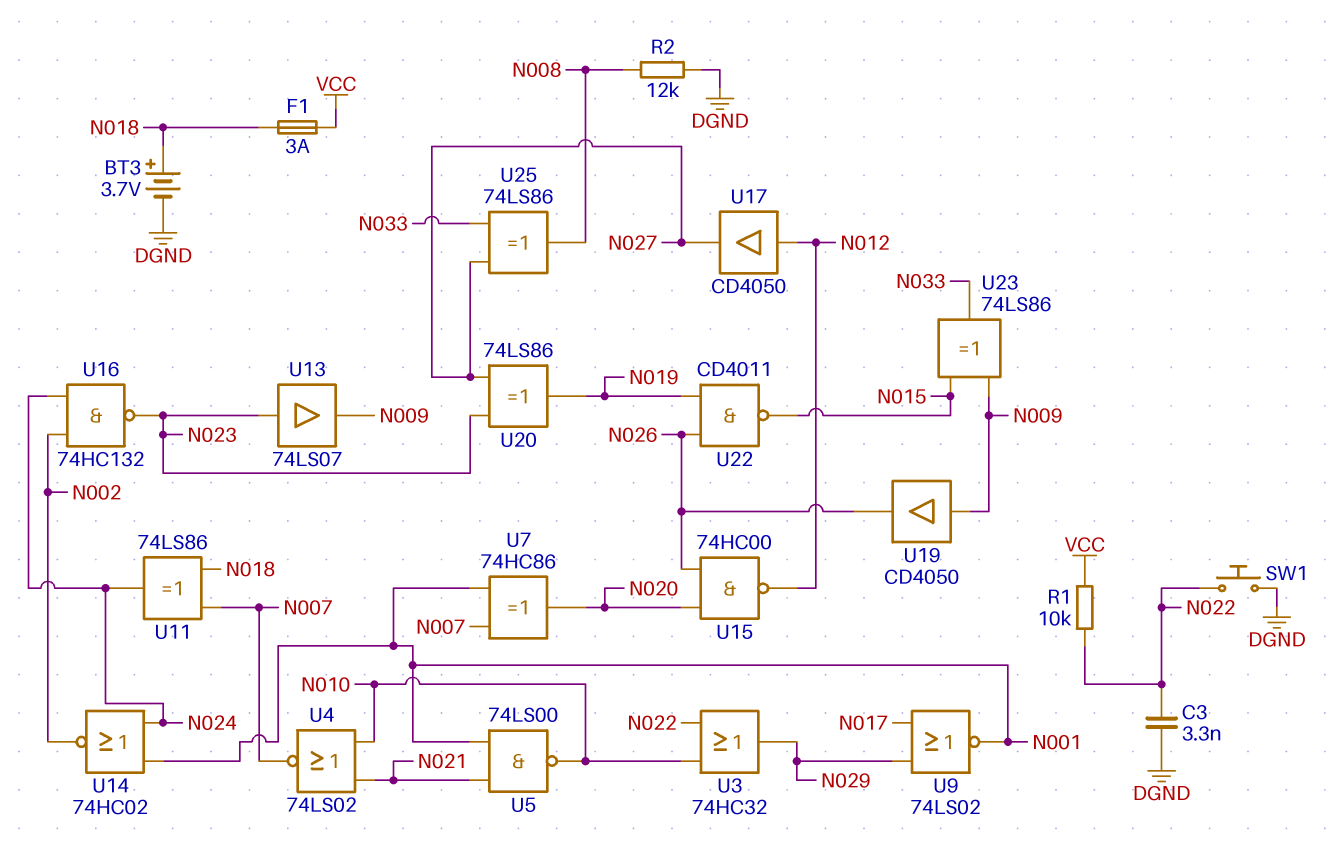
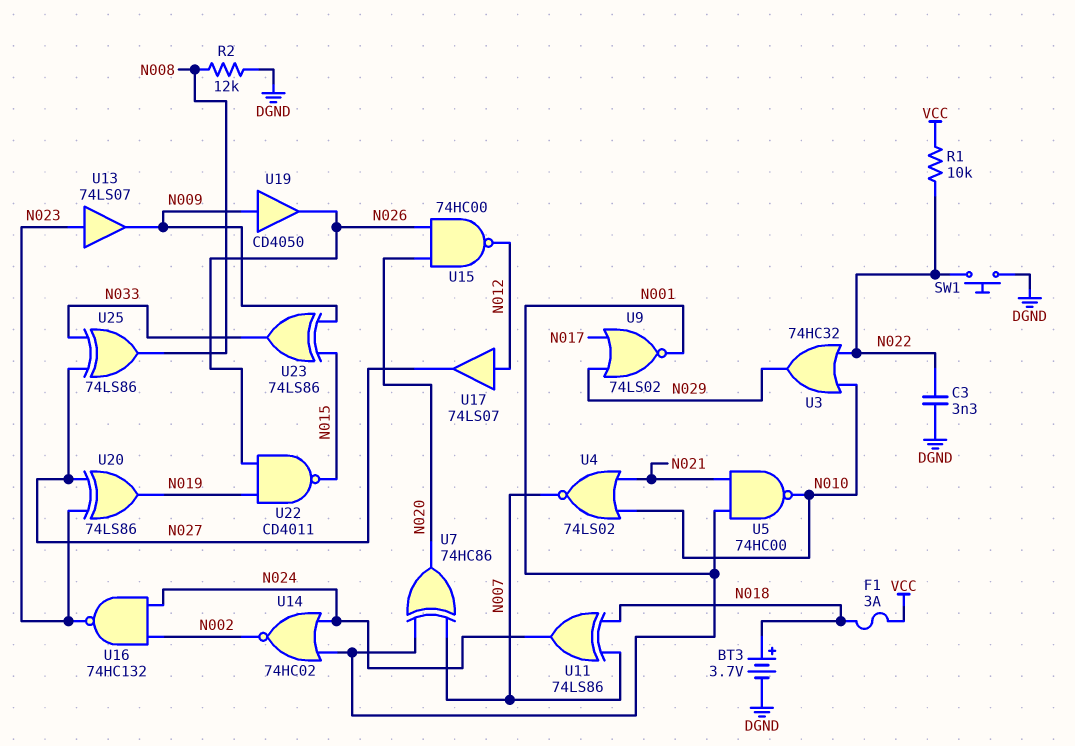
U5: NAND 74LS00 (in N001, in N021, out N010) -> NAND 74HC00 (in N001, in N021, out N010)
U17: buffer CD4050 (in N012, out N027) -> buffer 74LS07 (in N012, out N027)

